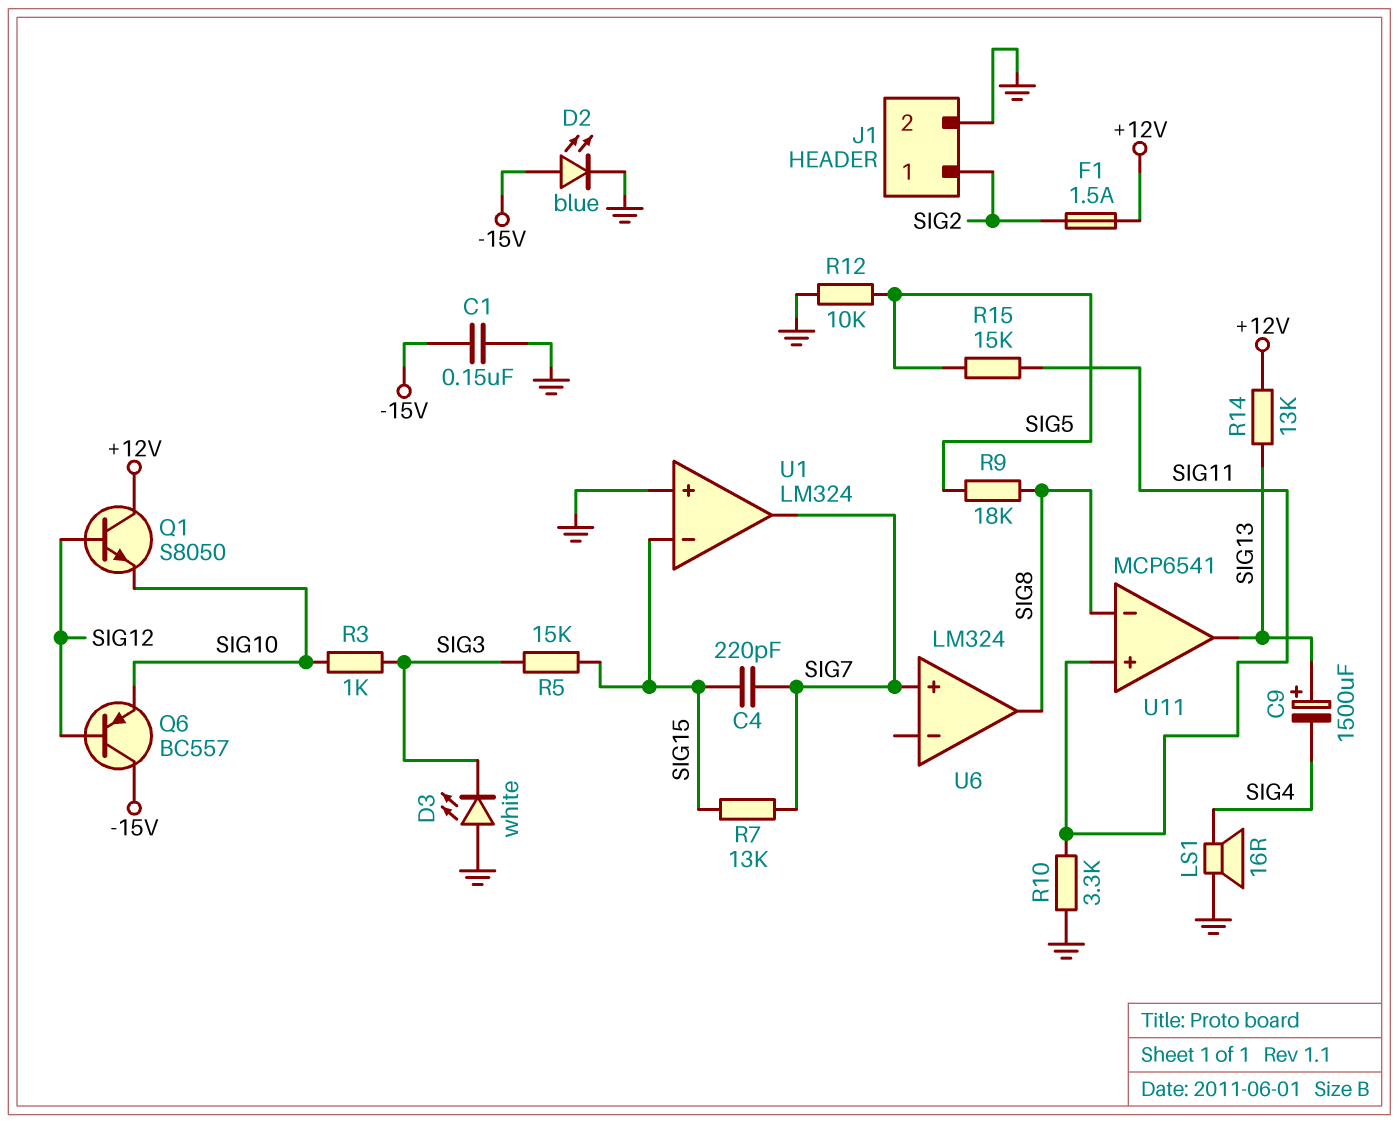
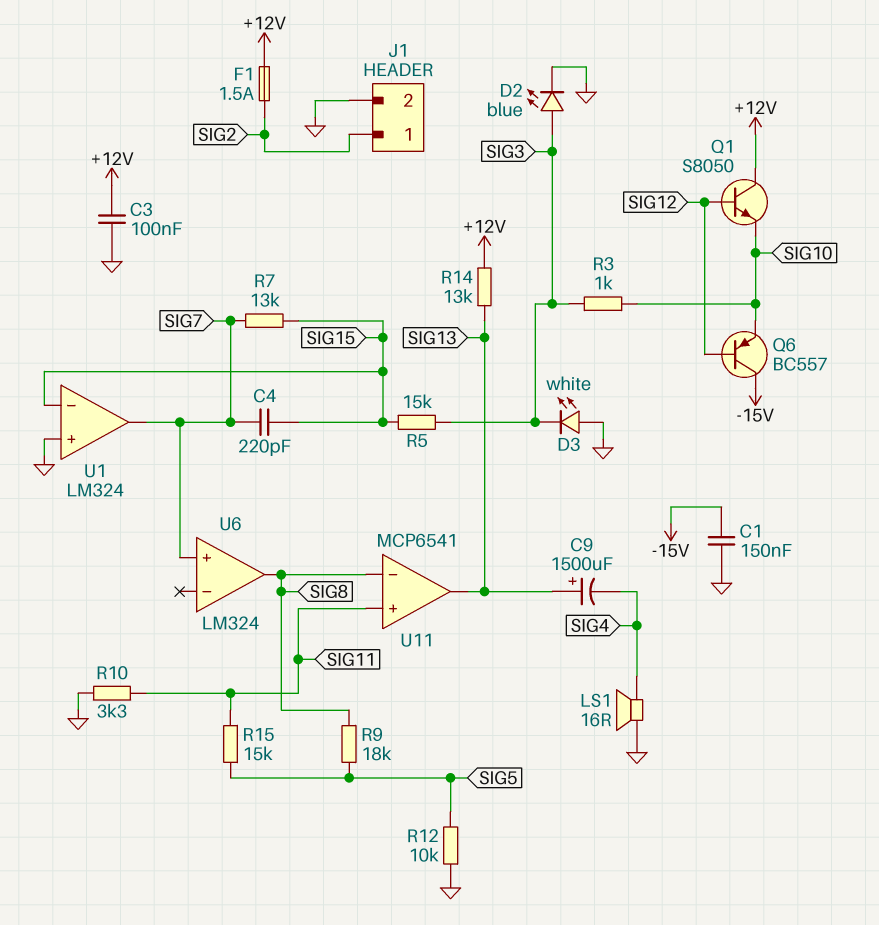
C3: none -> 100nF (+12V, GND)
D2: LED blue (A -15V, K GND) -> LED blue (A SIG3, K GND)

